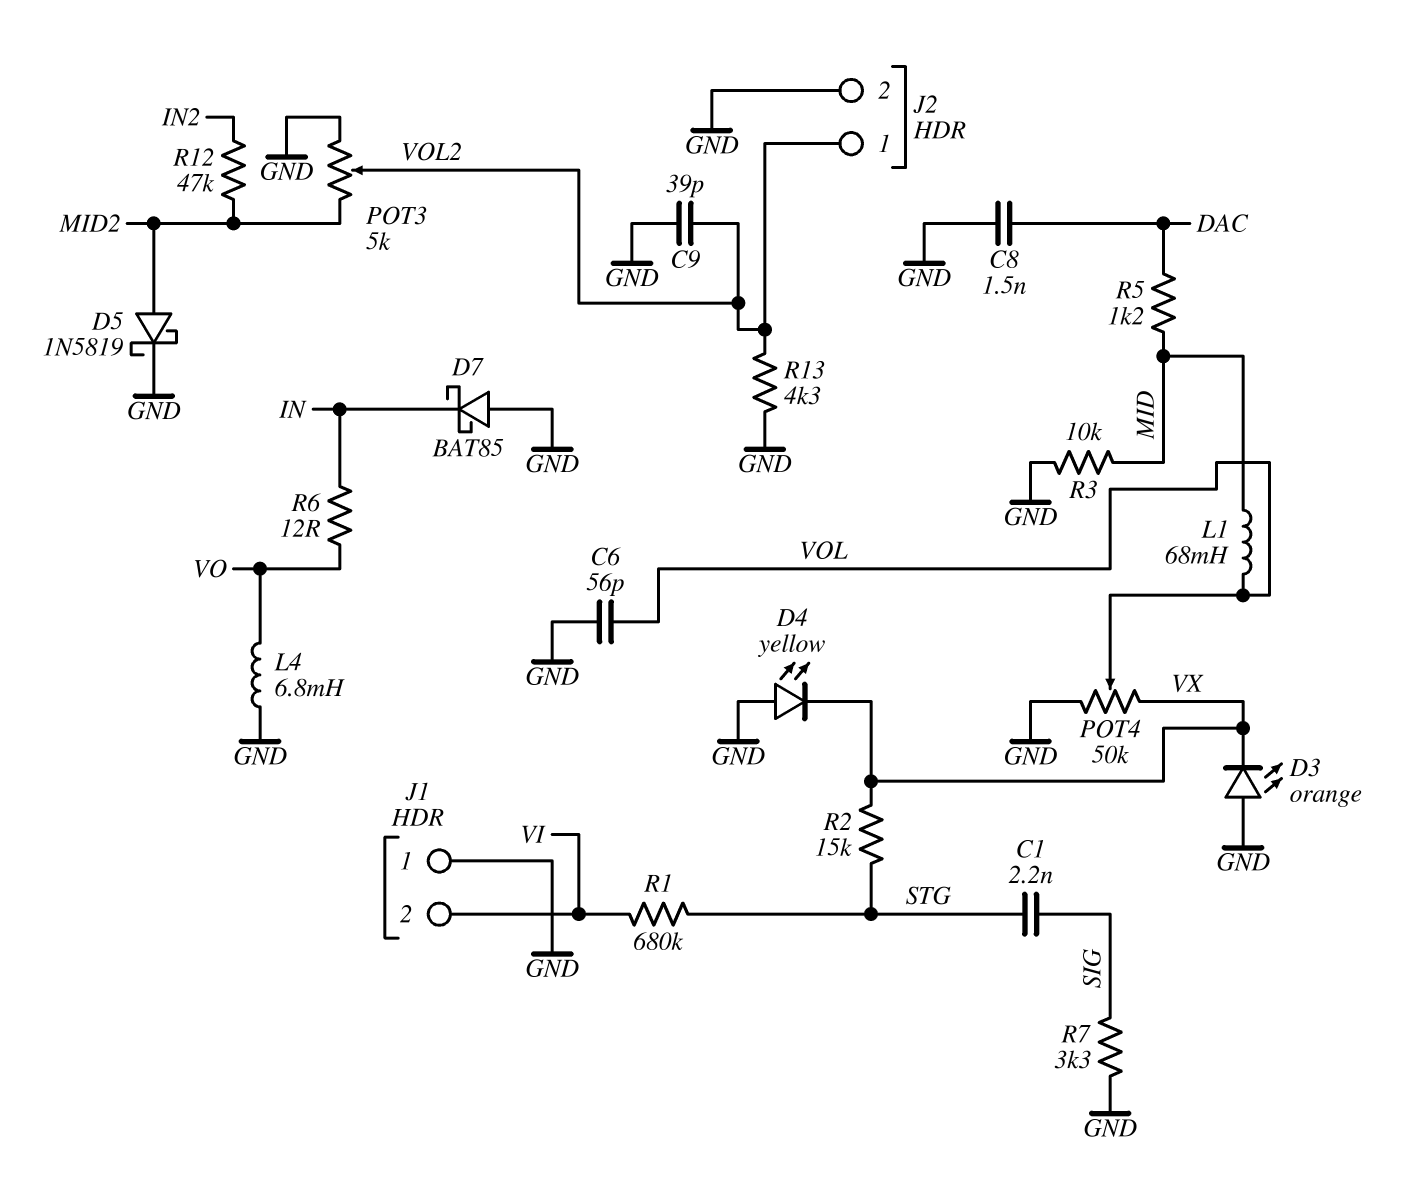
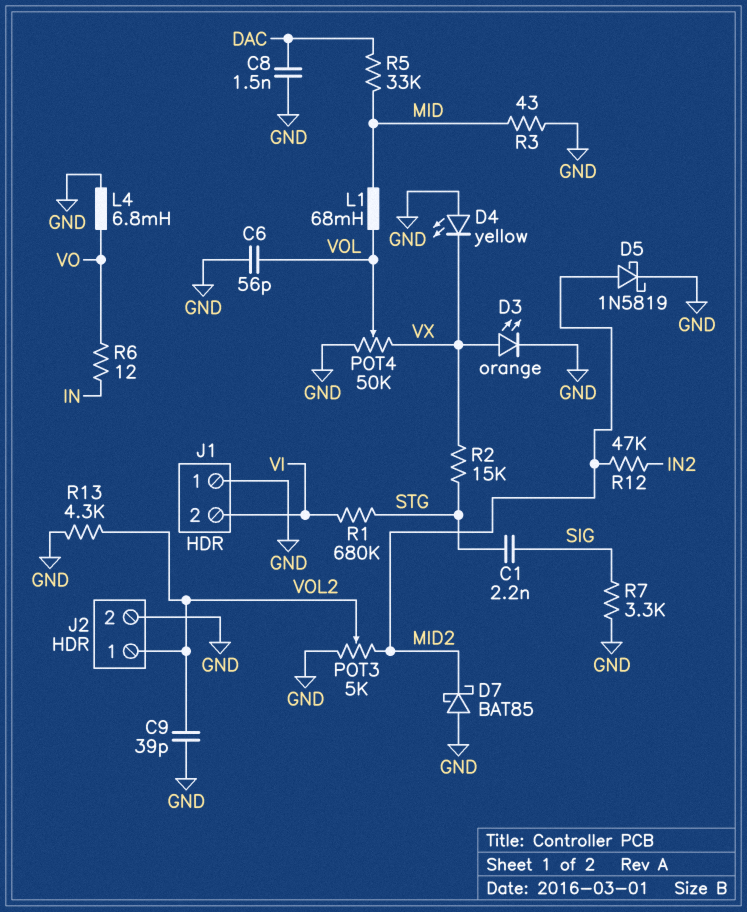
D3: LED orange (A GND, K VX) -> LED orange (A VX, K GND)
D7: schottky BAT85 (A GND, K IN) -> schottky BAT85 (A GND, K MID2)
R3: 10k (GND, MID) -> 43 (GND, MID)
R5: 1.2k (DAC, MID) -> 33k (DAC, MID)

